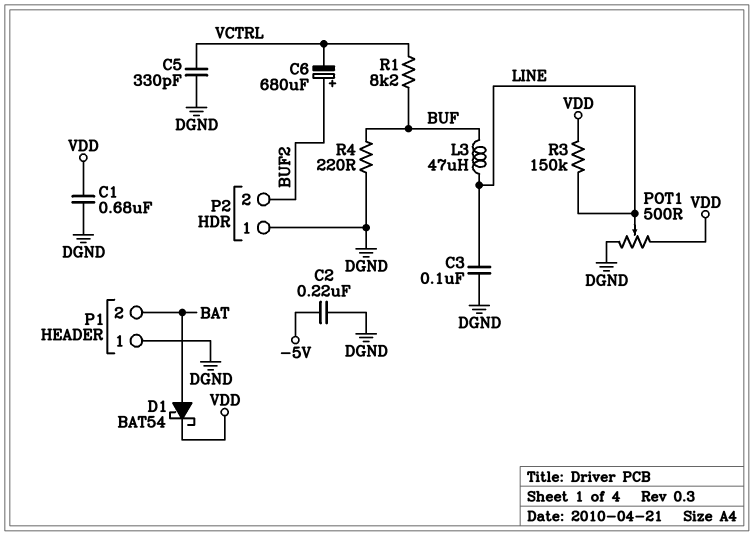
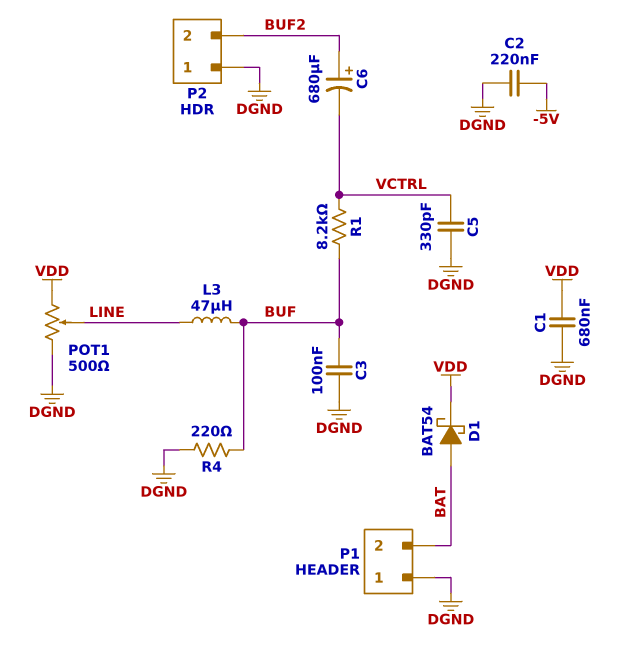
C3: 100nF (DGND, LINE) -> 100nF (BUF, DGND)
R3: 150k (LINE, VDD) -> none

